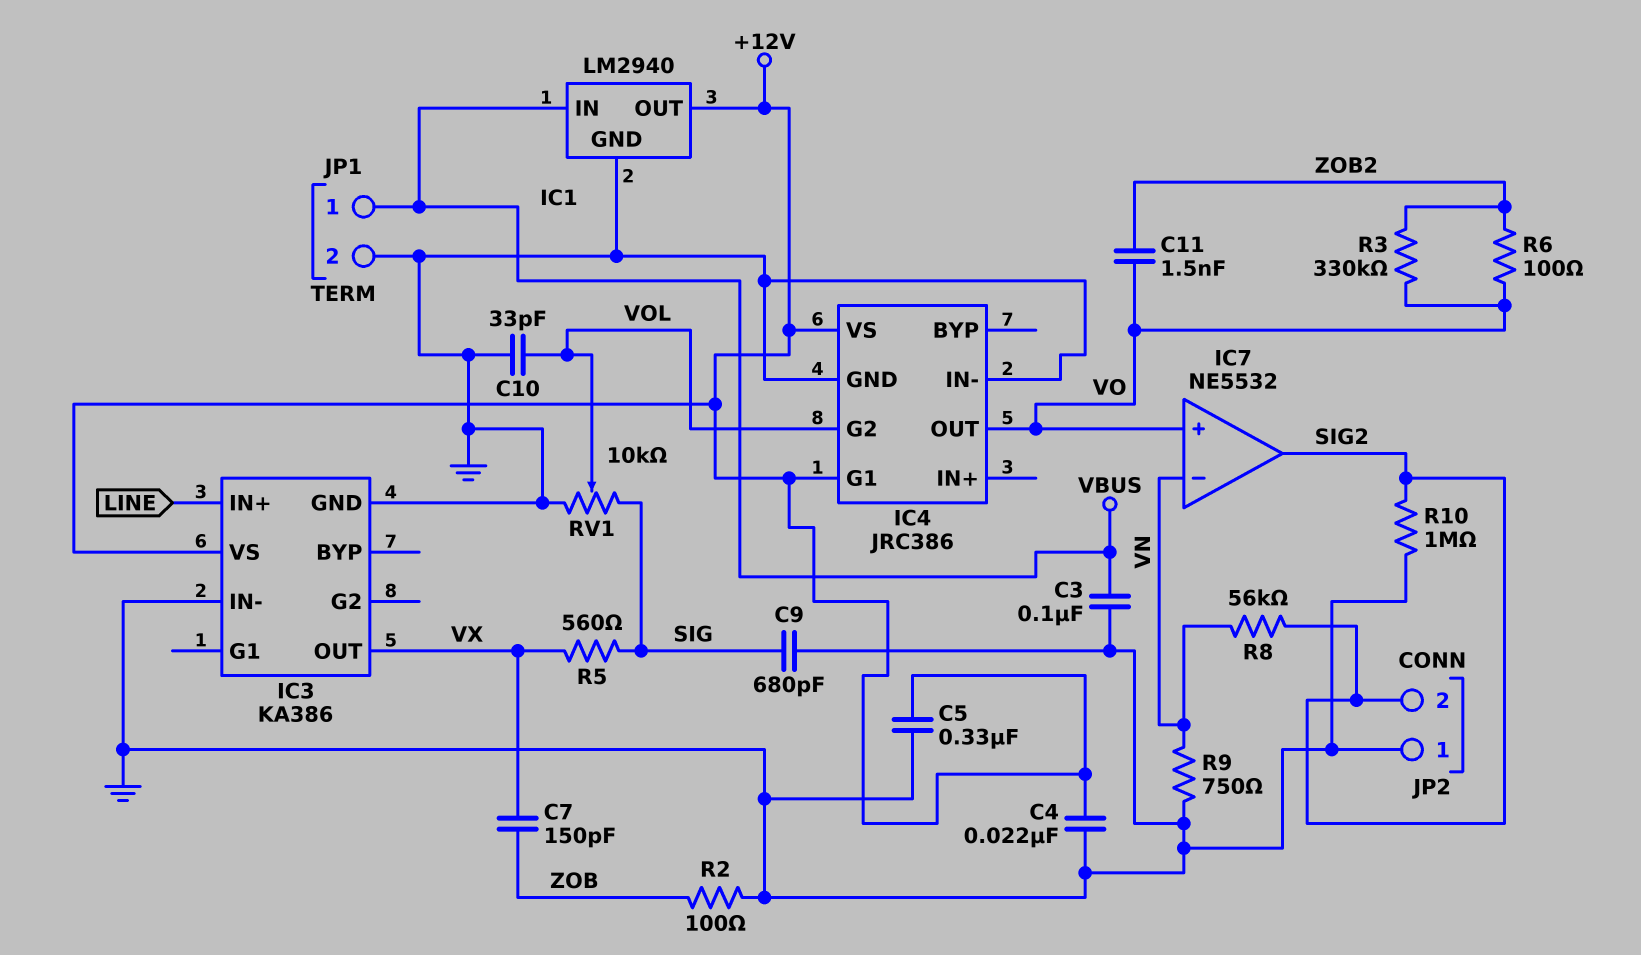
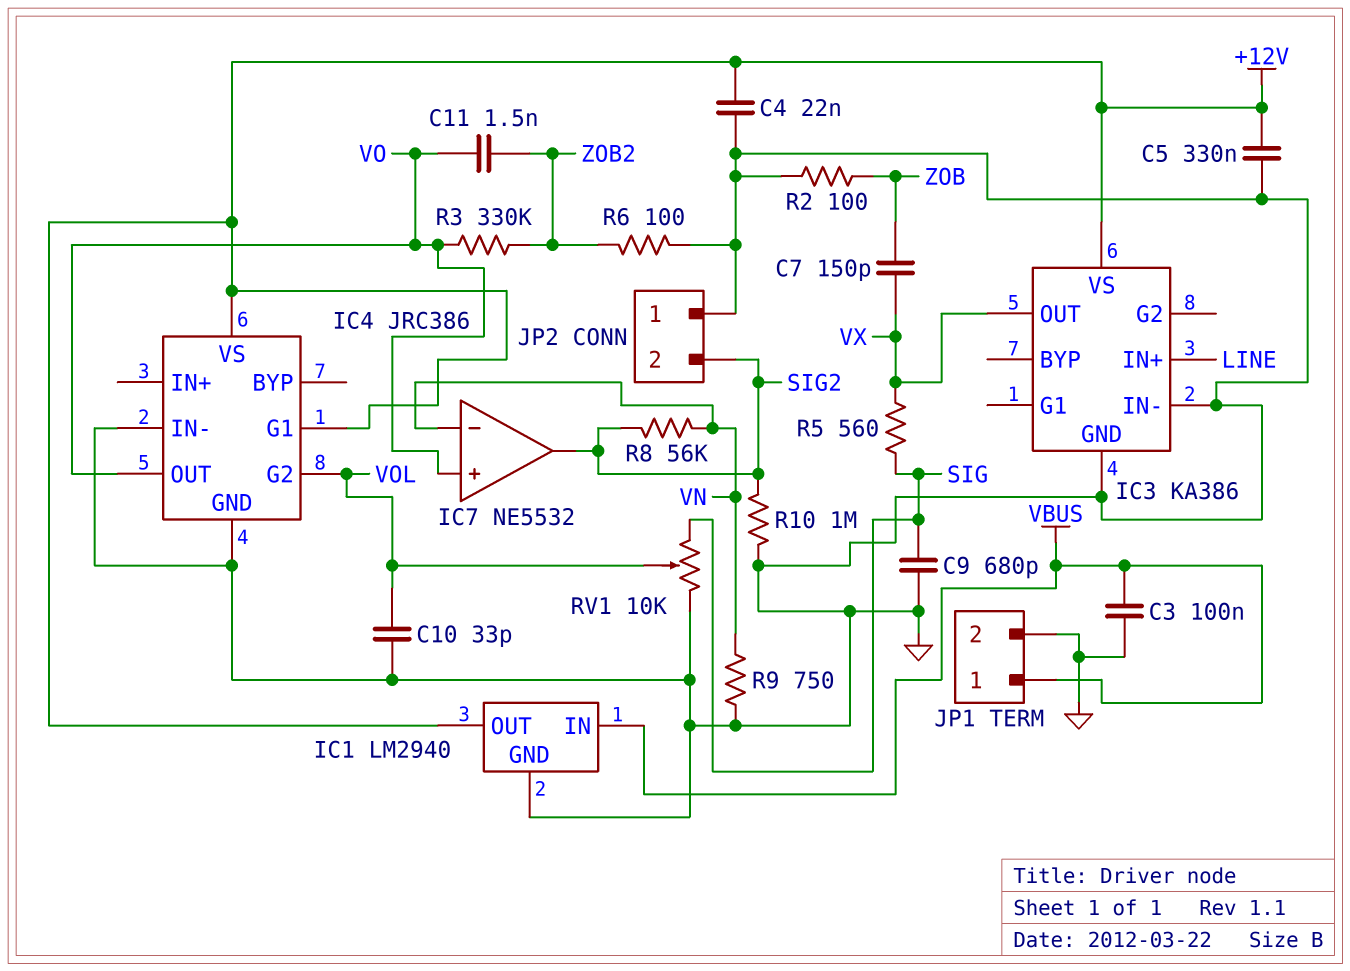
R6: 100 (VO, ZOB2) -> 100 (GND, ZOB2)

